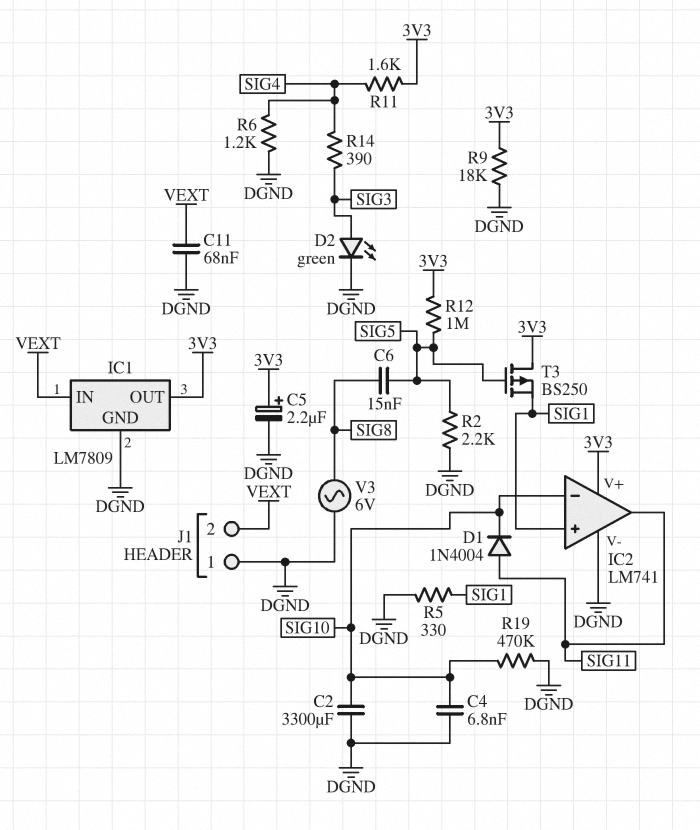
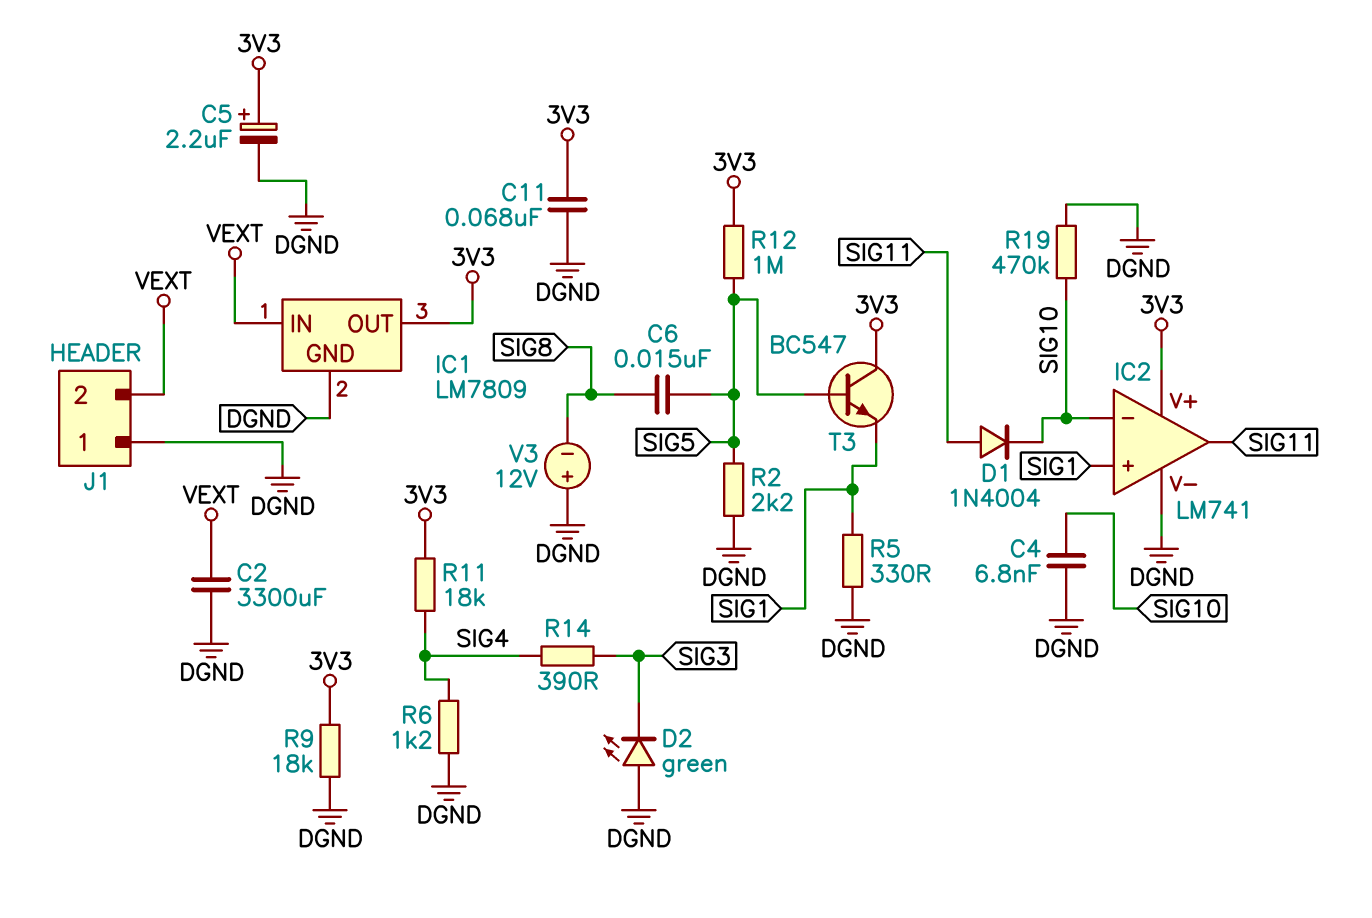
C2: 3300uF (DGND, SIG10) -> 3300uF (DGND, VEXT)
C11: 68nF (DGND, VEXT) -> 68nF (3V3, DGND)
D2: LED green (A SIG3, K DGND) -> LED green (A DGND, K SIG3)
R11: 1.6k (3V3, SIG4) -> 18k (3V3, SIG4)
T3: PMOS BS250 (G SIG5, D 3V3, S SIG1) -> NPN BC547 (B SIG5, C 3V3, E SIG1)
V3: AC 6V (DGND, SIG8) -> 12V (plus DGND, minus SIG8)

